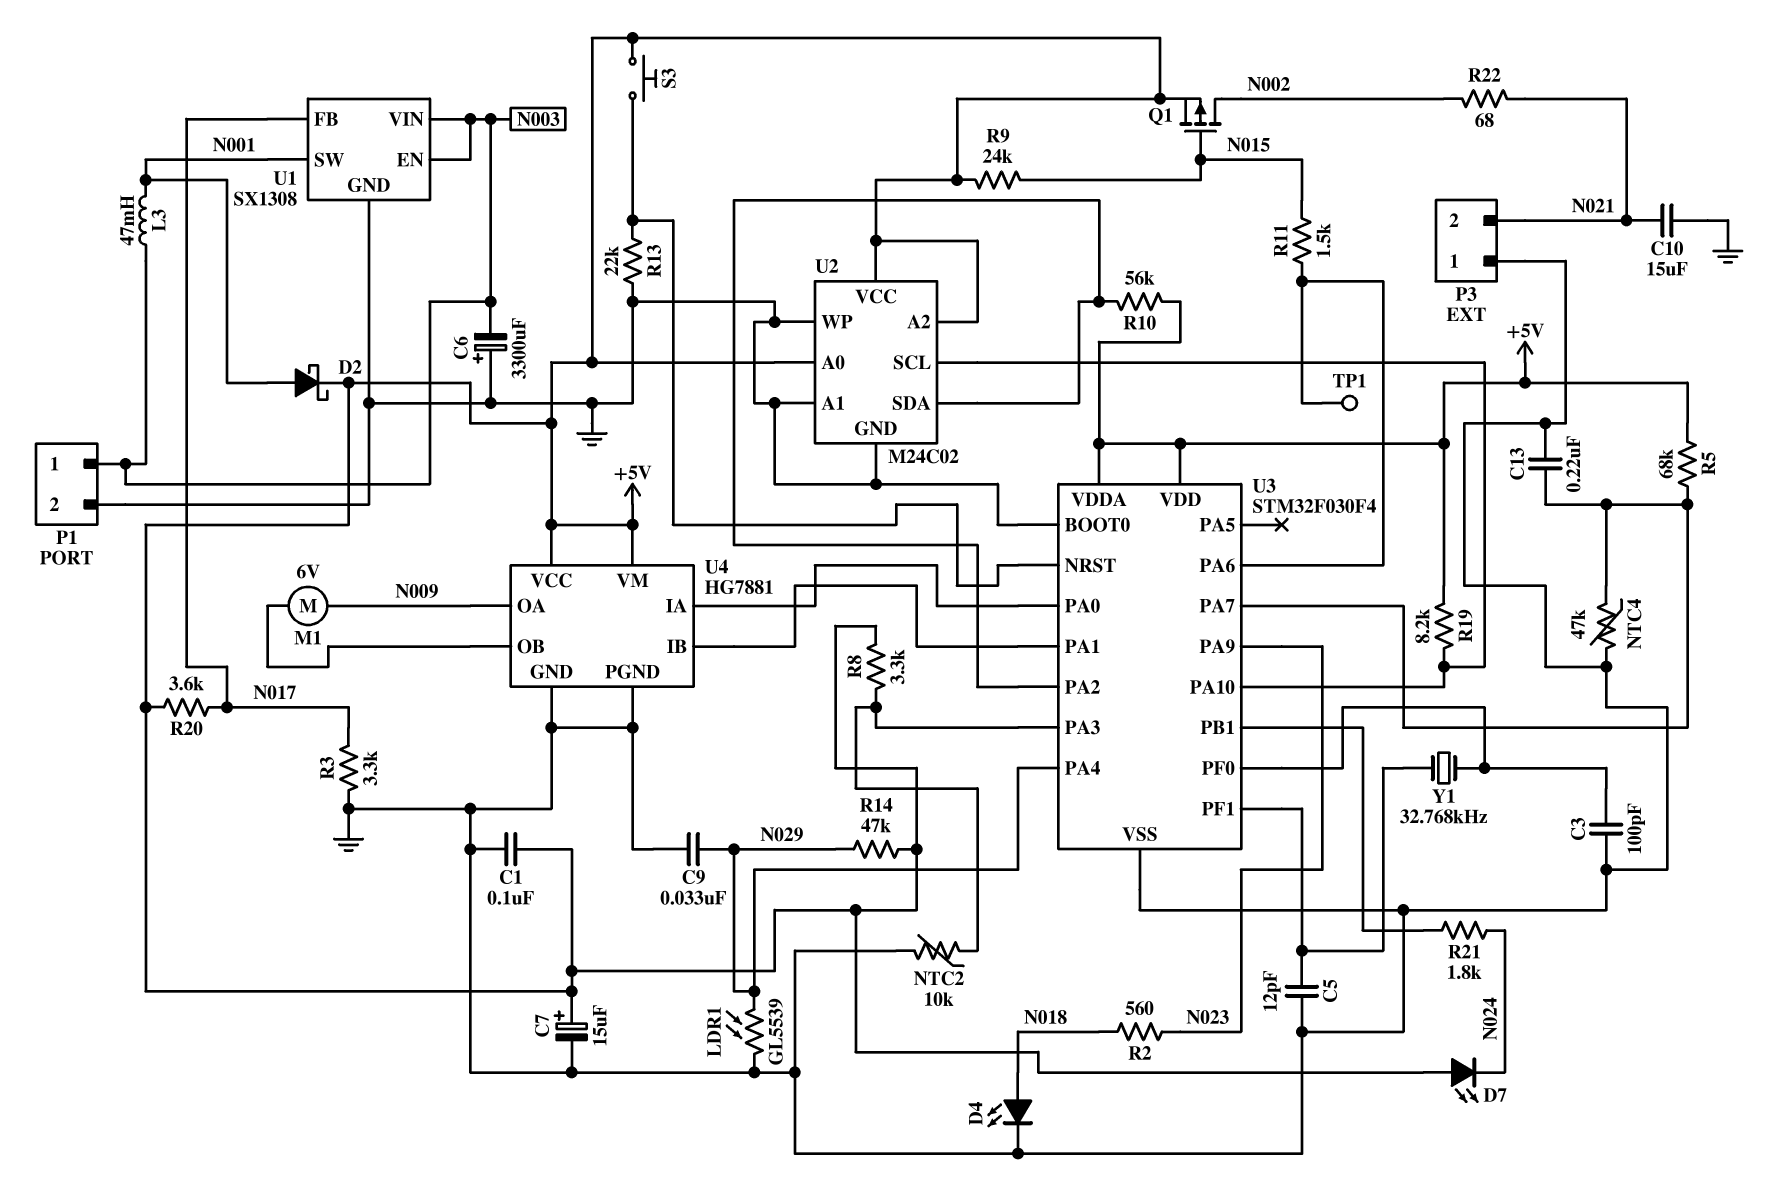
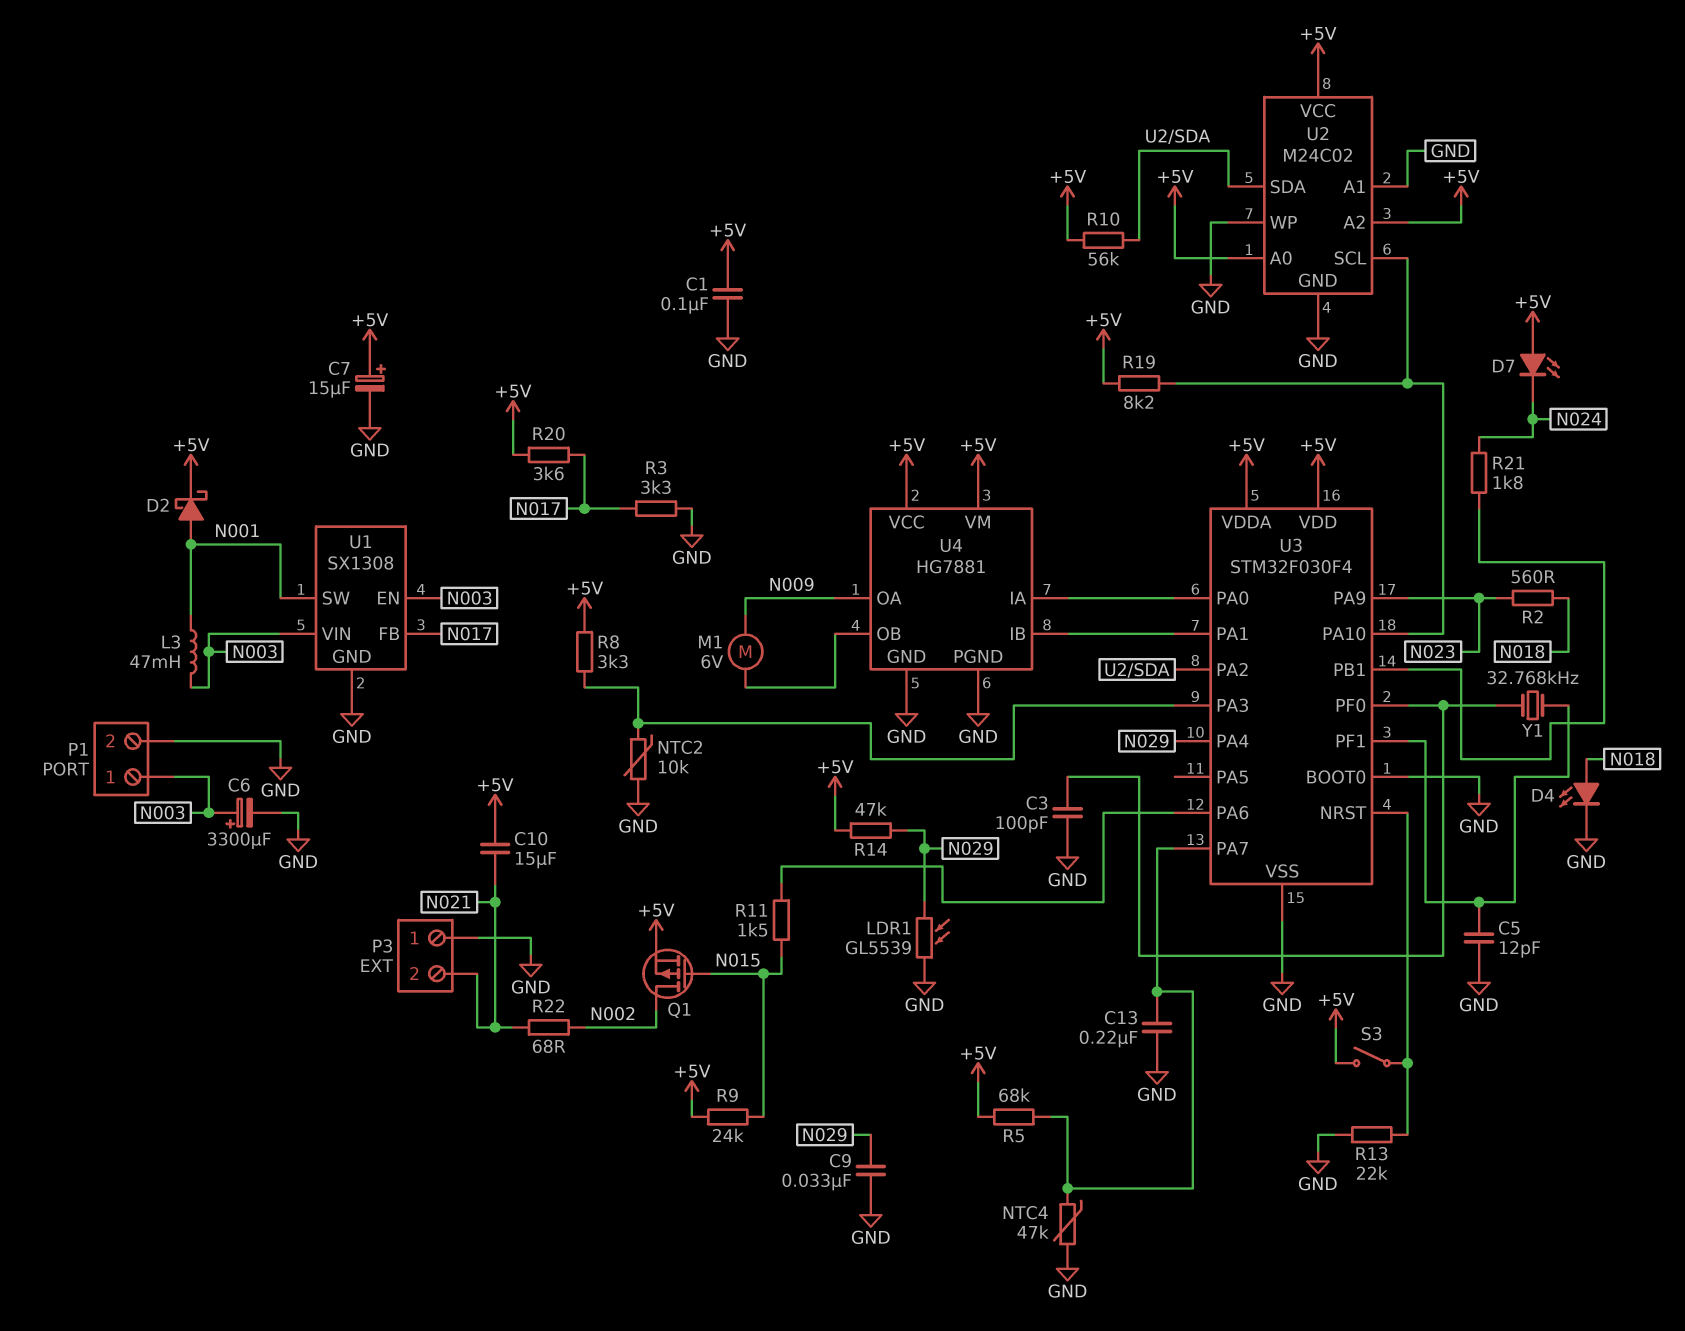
C6: 3300uF (plus GND, minus N003) -> 3300uF (plus N003, minus GND)
C10: 15uF (GND, N021) -> 15uF (+5V, N021)
S3: button (+5V, U3/NRST) -> switch (+5V, U3/NRST)
TP1: test point (U3/PA6) -> none

